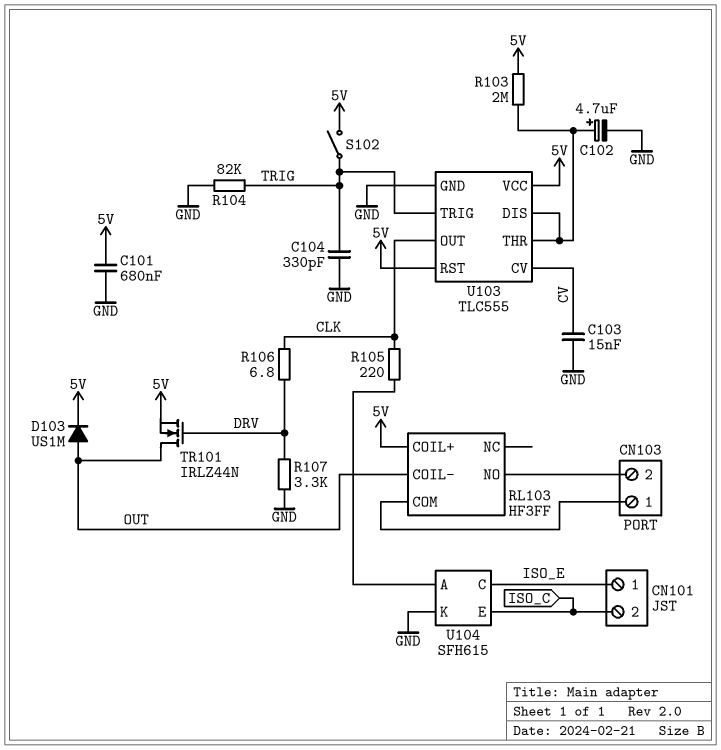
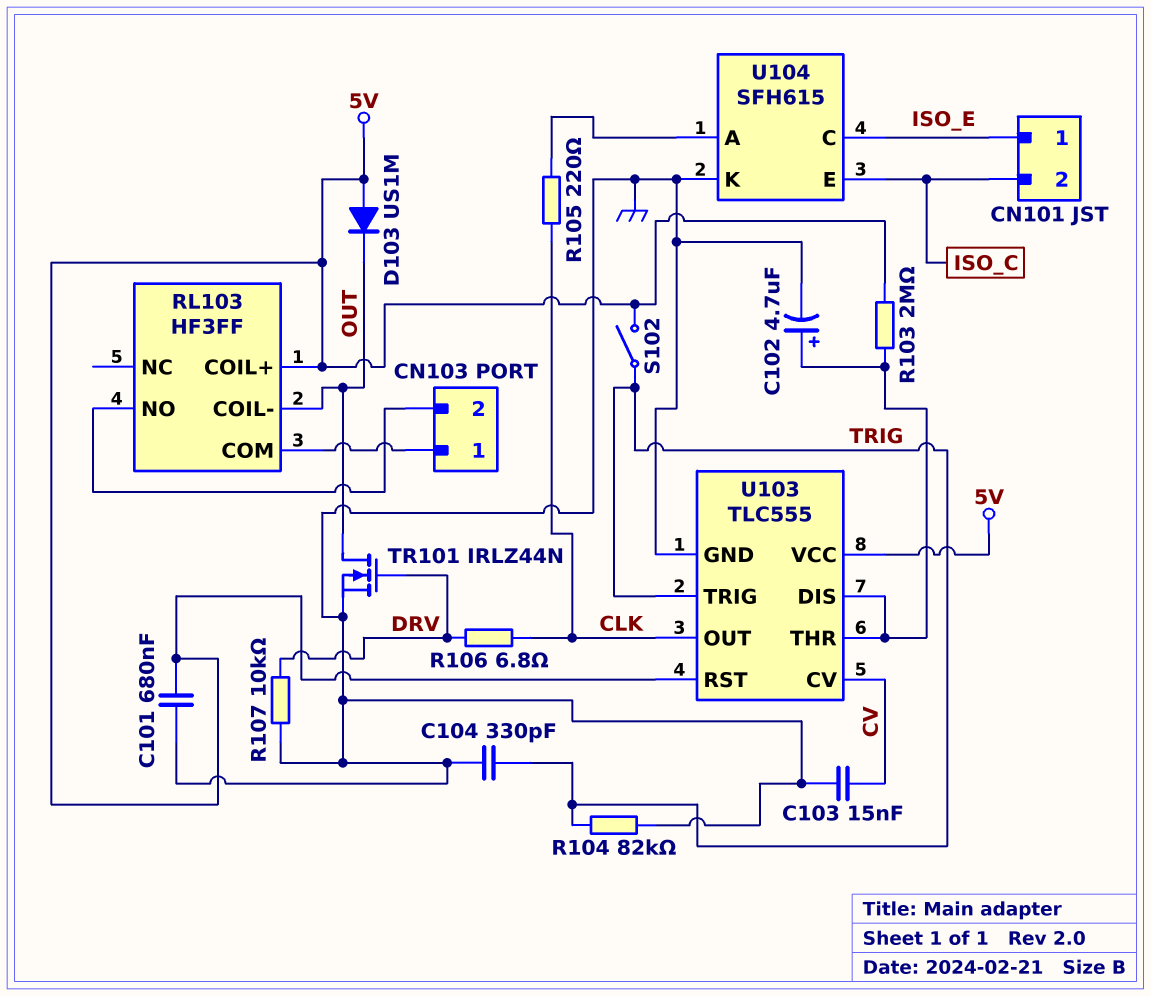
D103: diode US1M (A OUT, K 5V) -> diode US1M (A 5V, K OUT)
R107: 3.3k (DRV, GND) -> 10k (DRV, GND)
TR101: NMOS IRLZ44N (G DRV, D OUT, S 5V) -> NMOS IRLZ44N (G DRV, D OUT, S GND)

